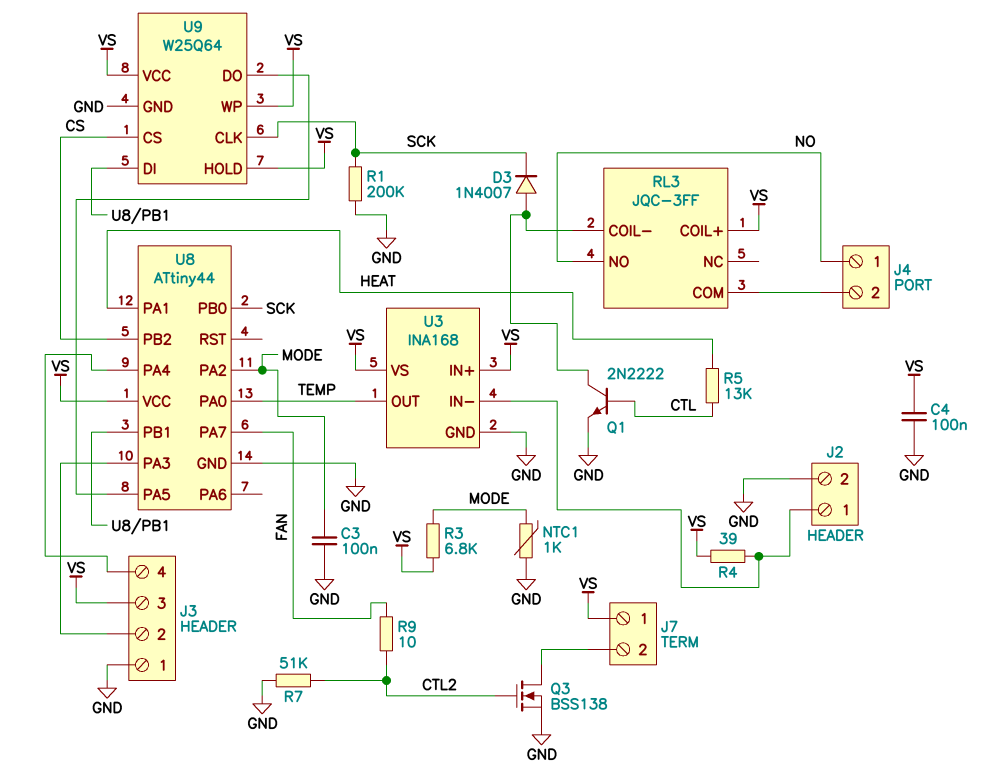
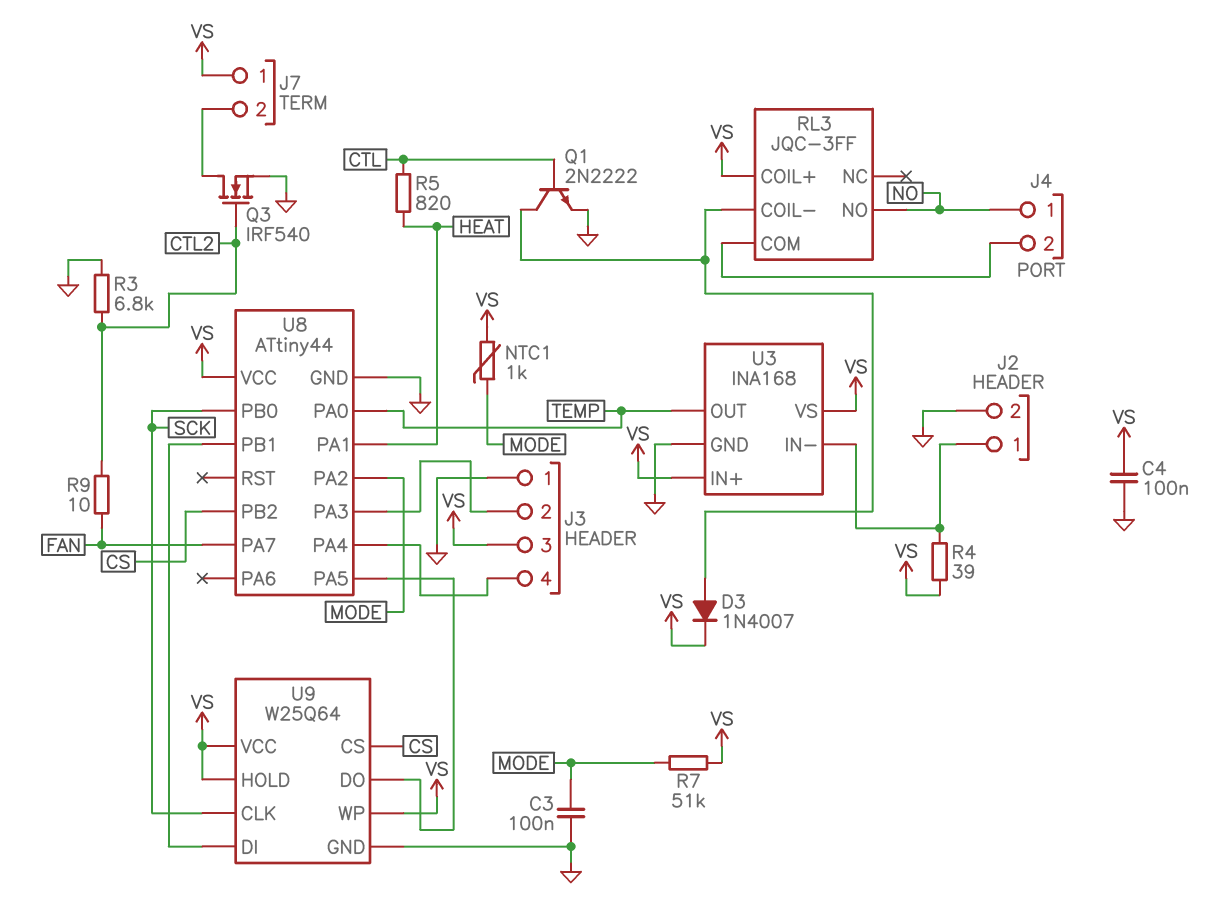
D3: diode 1N4007 (A RL3/COIL-, K SCK) -> diode 1N4007 (A RL3/COIL-, K VS)
NTC1: 1k (GND, MODE) -> 1k (MODE, VS)
Q3: NMOS BSS138 (G CTL2, D J7/2, S GND) -> NMOS IRF540 (G CTL2, D J7/2, S GND)
R1: 200k (GND, SCK) -> none
R3: 6.8k (MODE, VS) -> 6.8k (CTL2, GND)
R5: 13k (CTL, HEAT) -> 820 (CTL, HEAT)
R7: 51k (CTL2, GND) -> 51k (MODE, VS)

